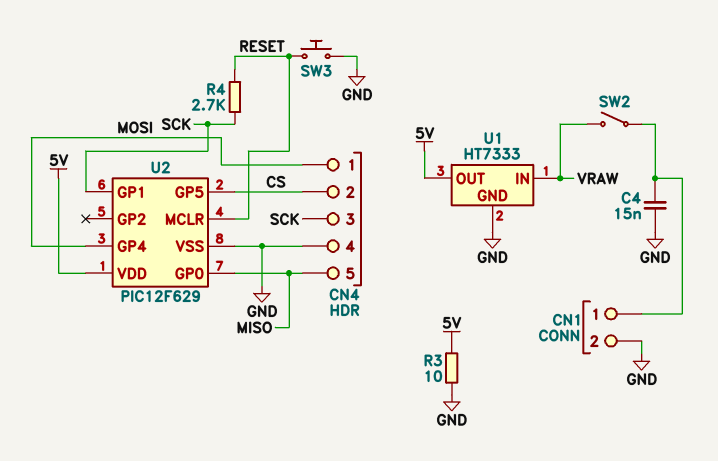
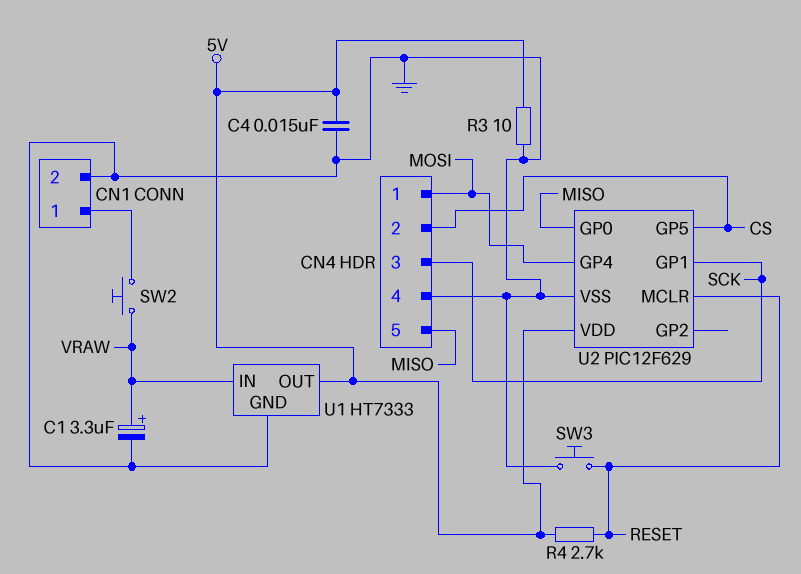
C1: none -> 3.3uF (plus VRAW, minus GND)
C4: 15nF (CN1/1, GND) -> 15nF (5V, GND)
R4: 2.7k (RESET, SCK) -> 2.7k (5V, RESET)
SW2: switch (CN1/1, VRAW) -> button (CN1/1, VRAW)

